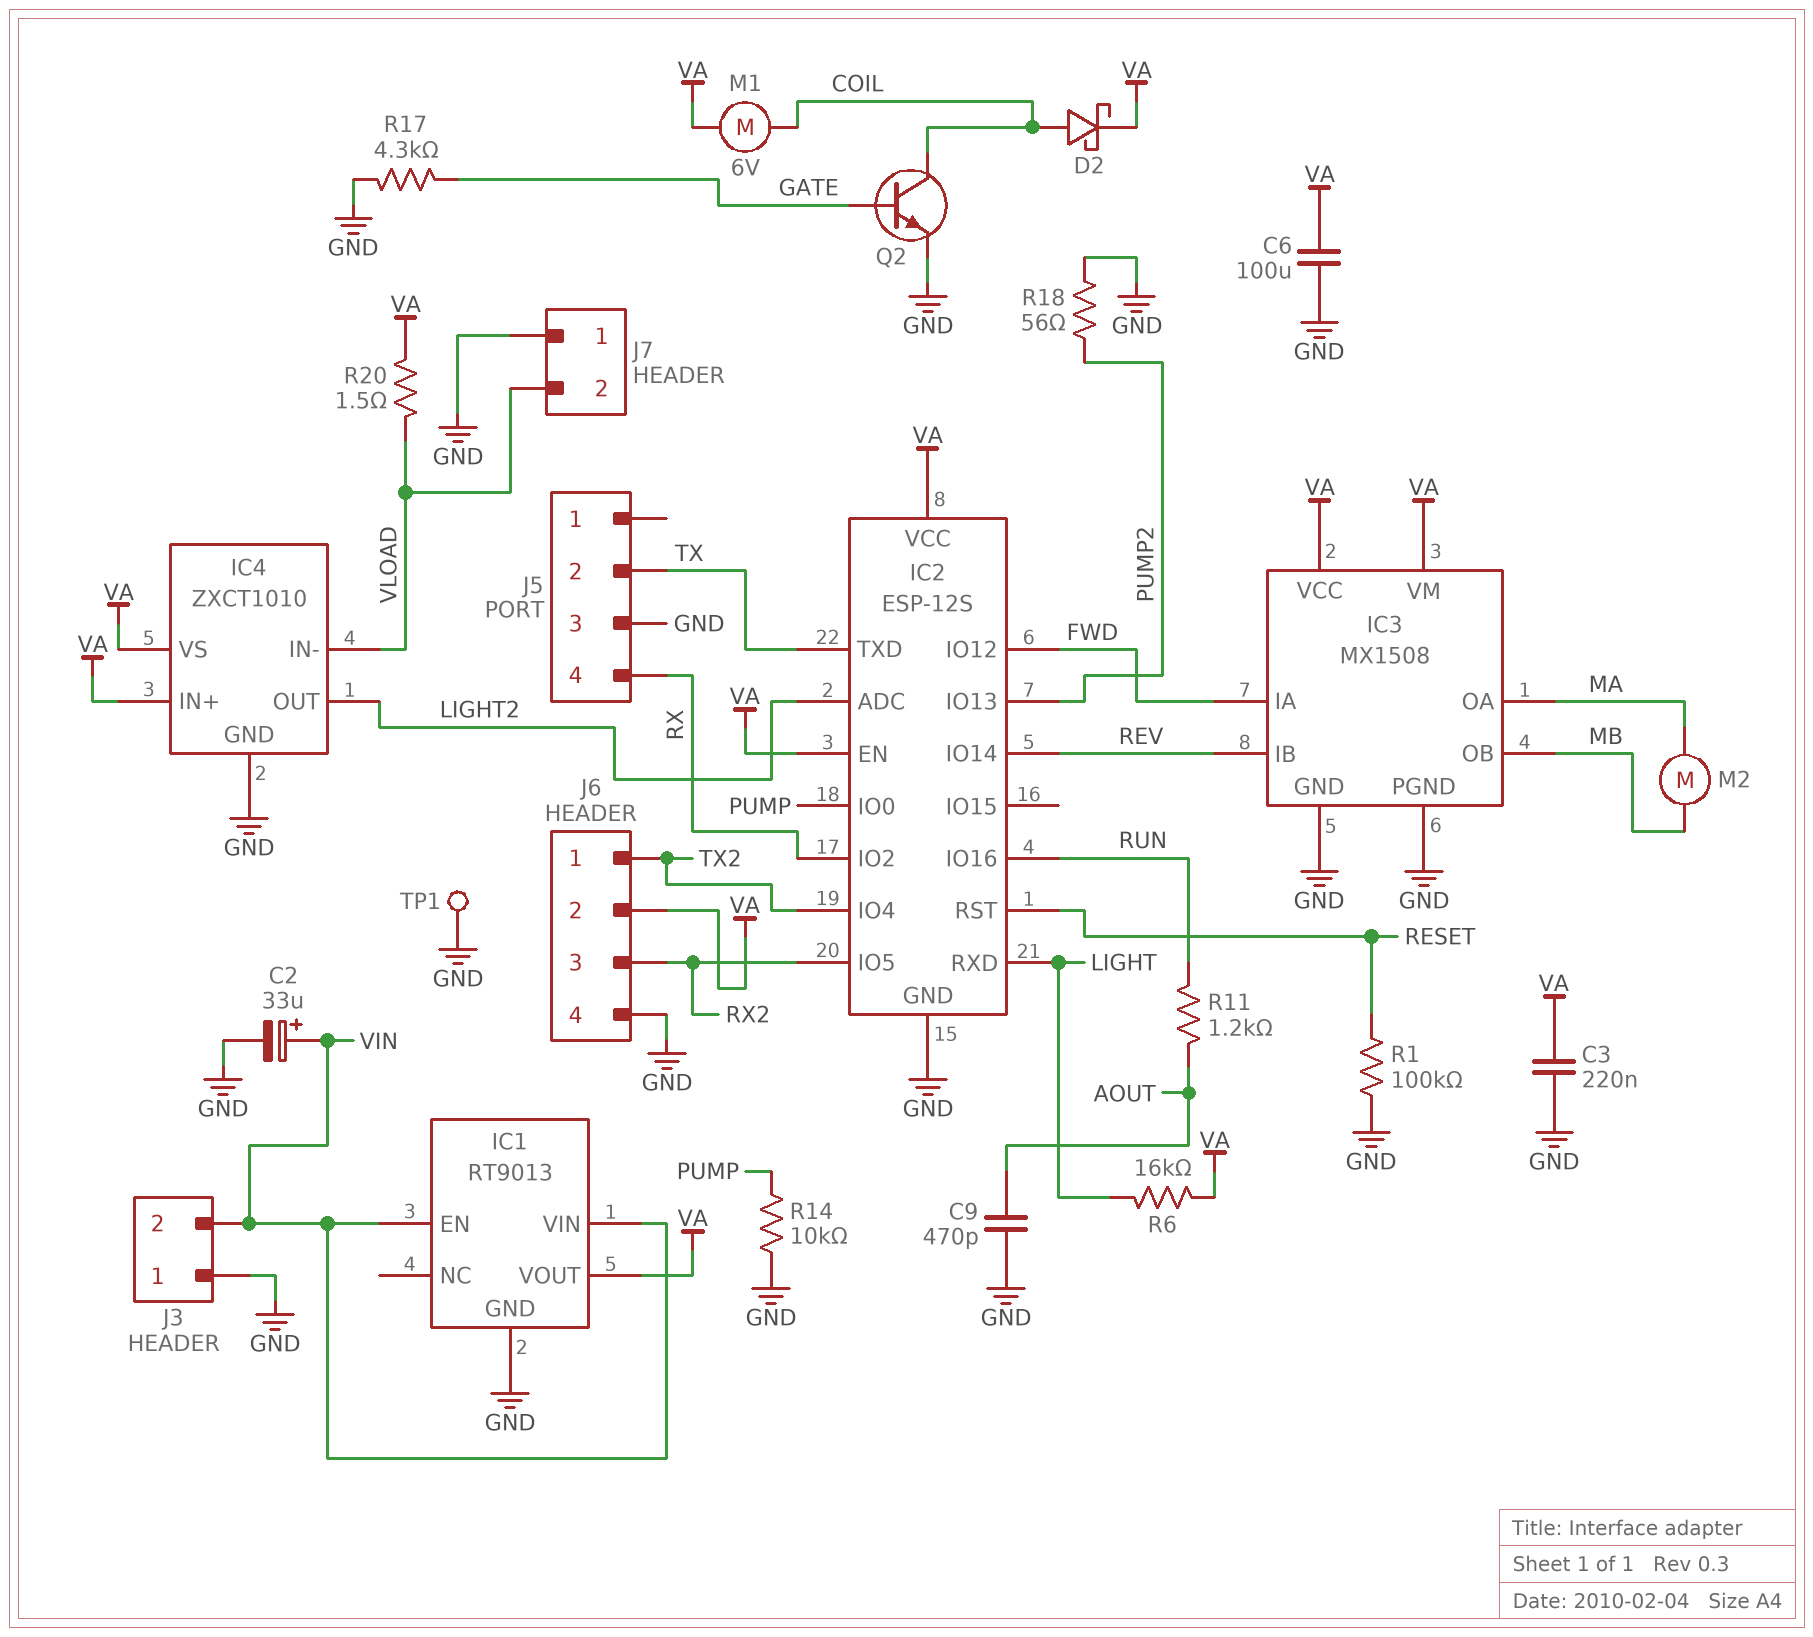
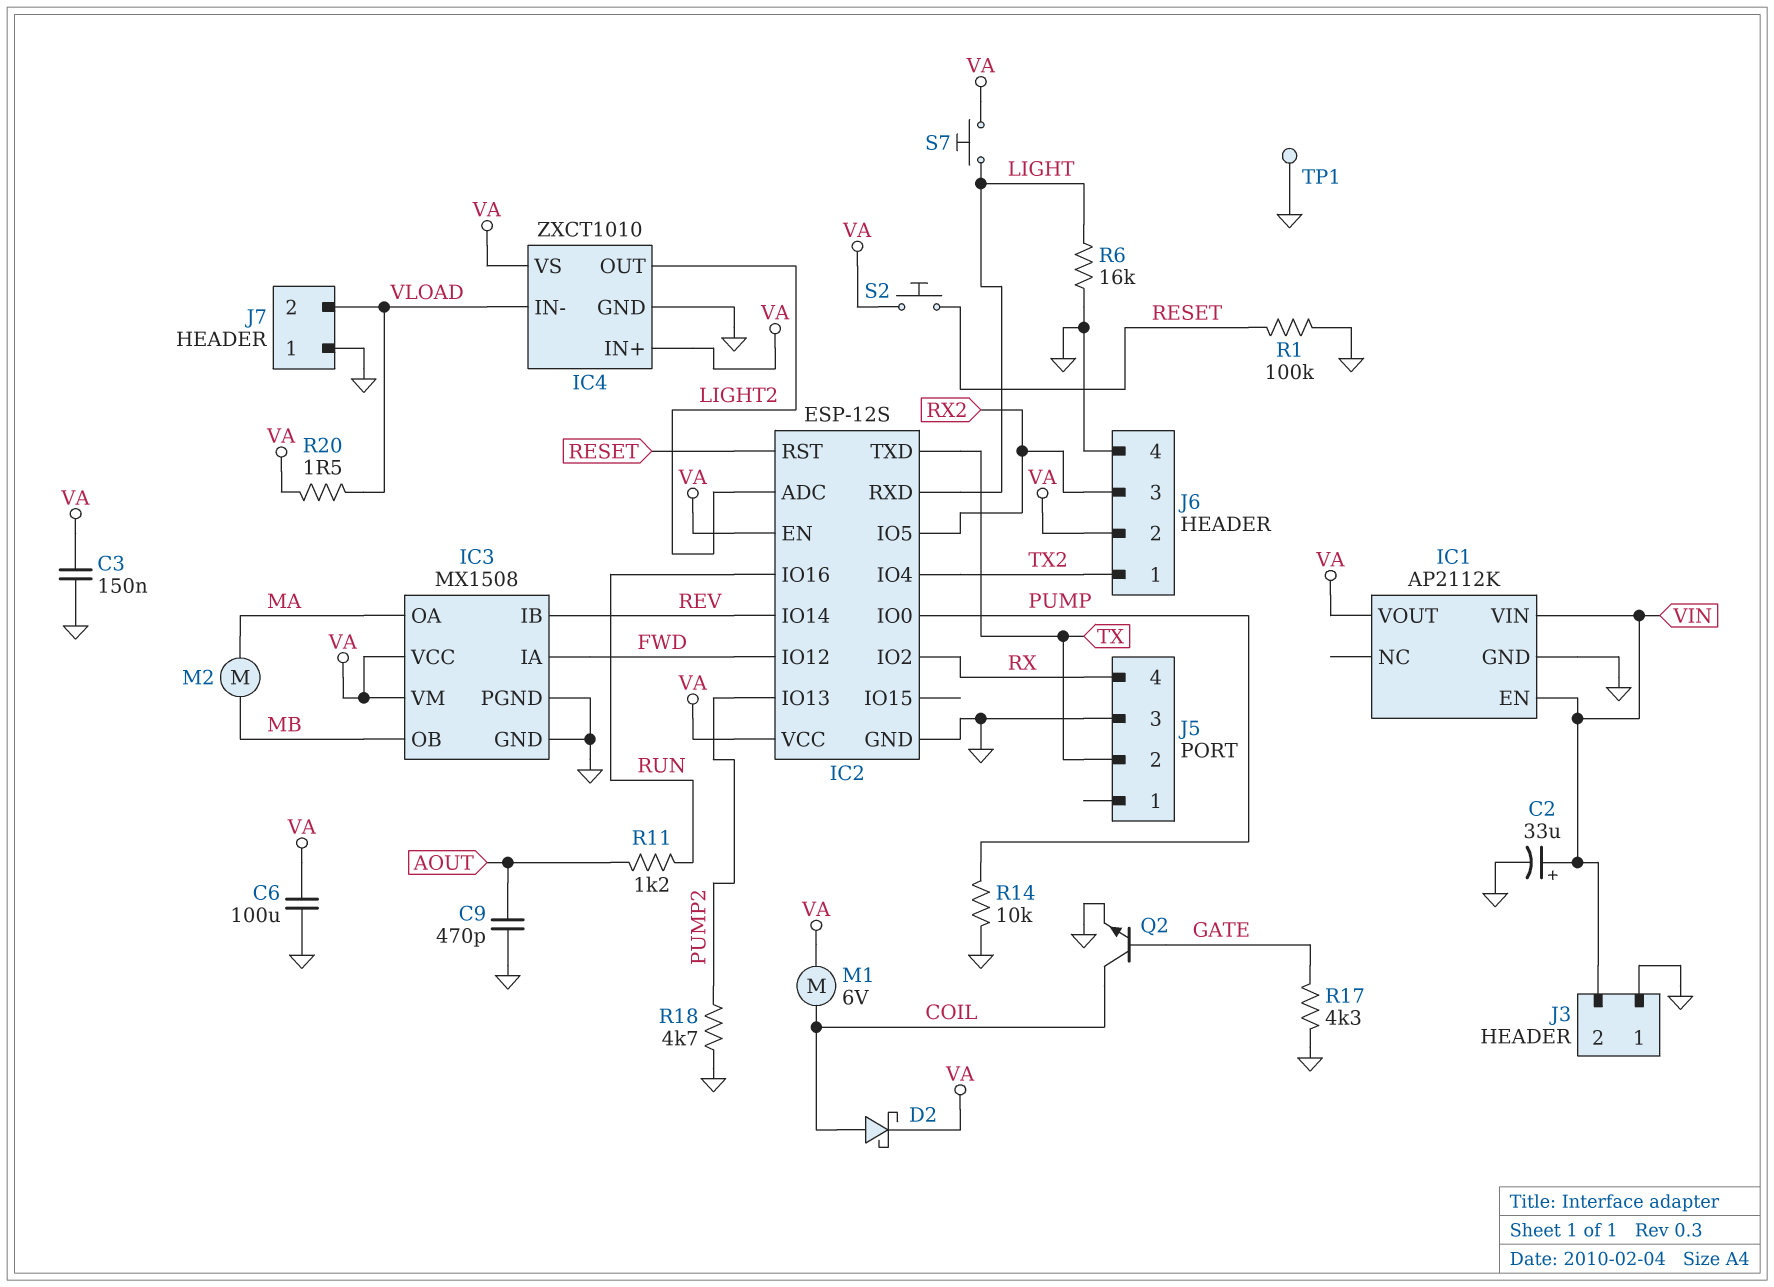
C3: 220nF (GND, VA) -> 150nF (GND, VA)
IC1: RT9013 -> AP2112K
R6: 16k (LIGHT, VA) -> 16k (GND, LIGHT)
R18: 56 (GND, PUMP2) -> 4.7k (GND, PUMP2)
S2: none -> button (RESET, VA)
S7: none -> button (LIGHT, VA)

